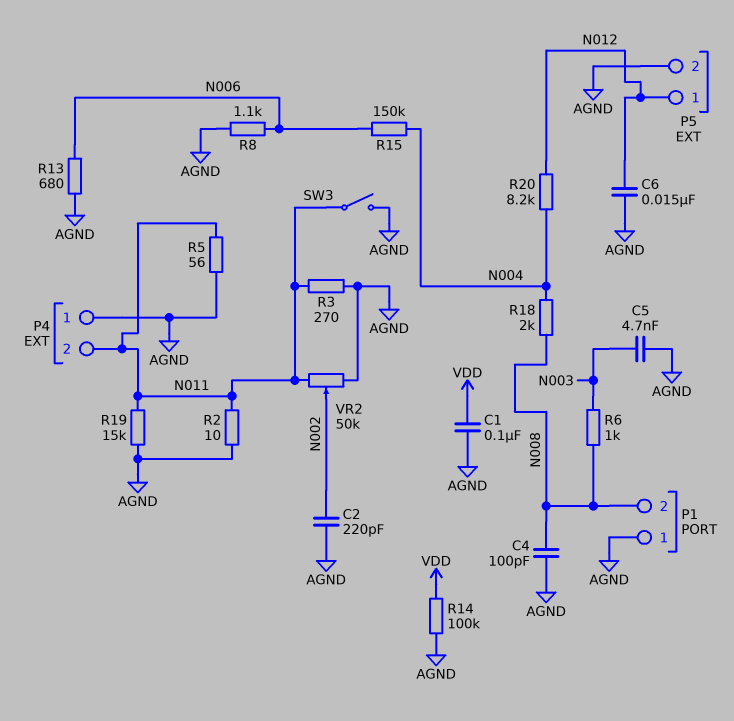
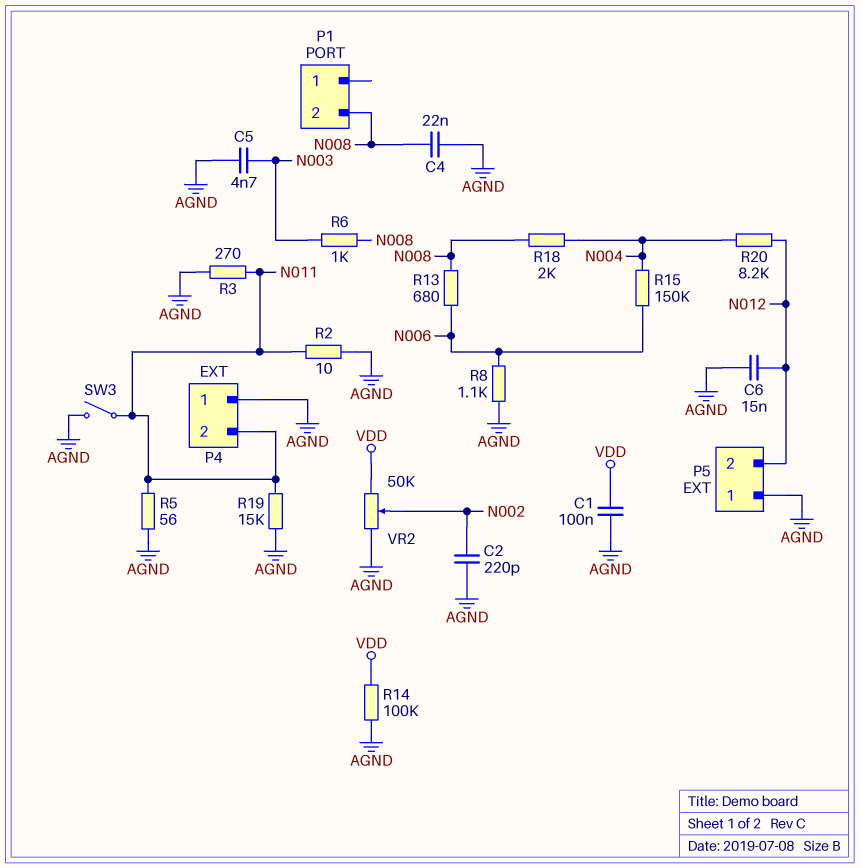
C4: 100pF (AGND, N008) -> 22nF (AGND, N008)
P1 pin 1: AGND -> none
P5 pin 1: N012 -> AGND
P5 pin 2: AGND -> N012
R13: 680 (AGND, N006) -> 680 (N006, N008)
VR2: 50k (AGND, N011, wiper N002) -> 50k (AGND, VDD, wiper N002)

